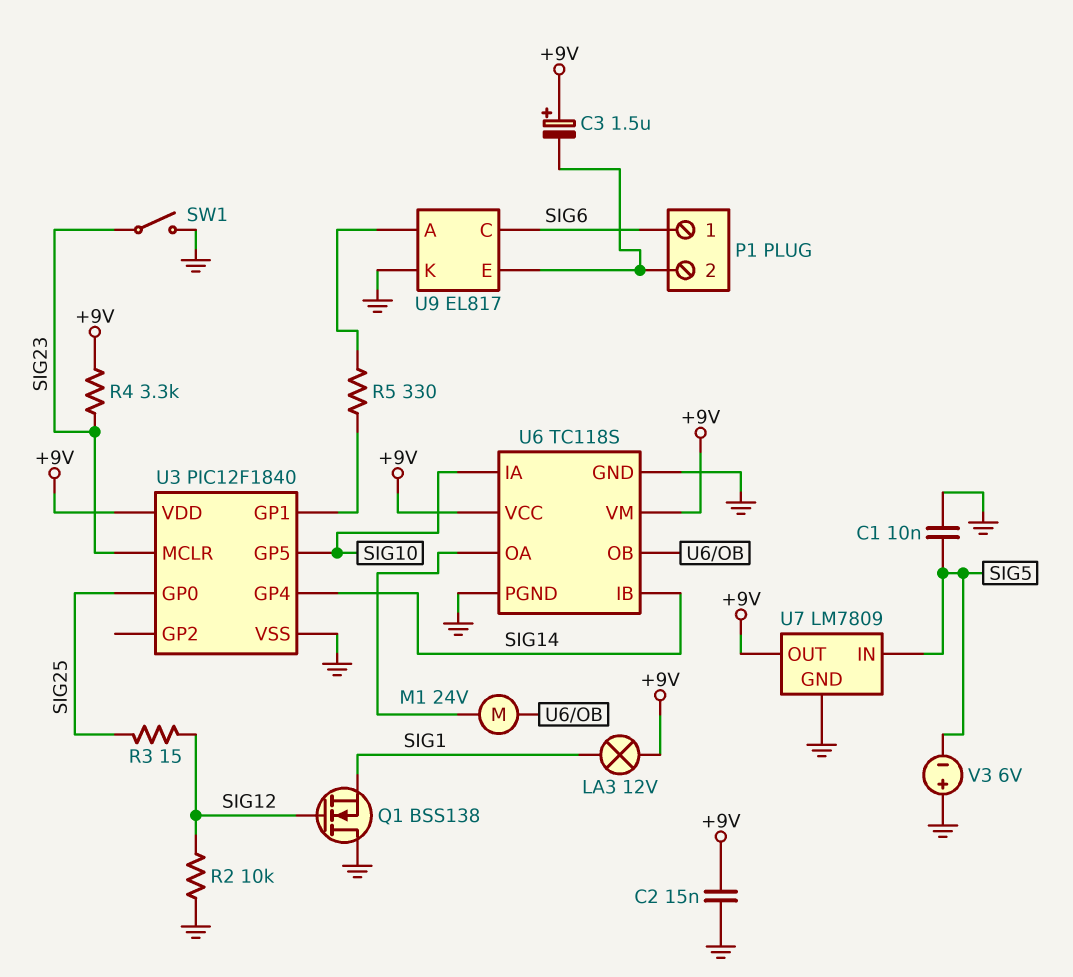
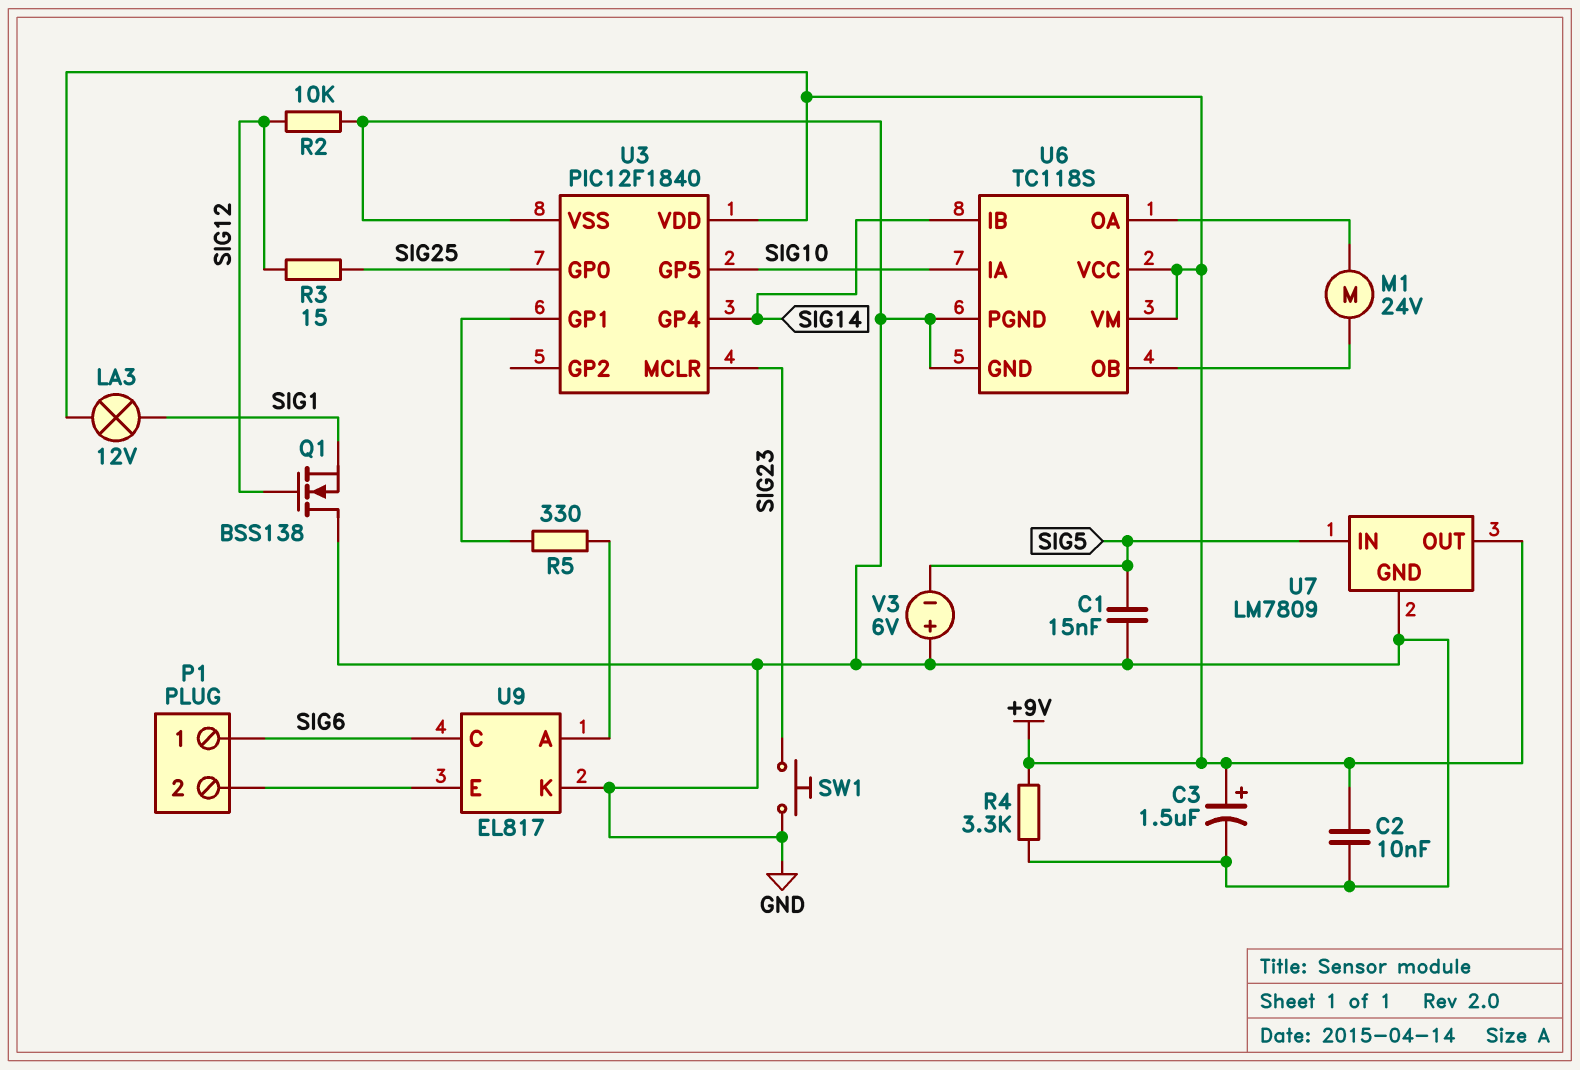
C1: 10nF (GND, SIG5) -> 15nF (GND, SIG5)
C2: 15nF (+9V, GND) -> 10nF (+9V, GND)
C3: 1.5uF (plus +9V, minus P1/2) -> 1.5uF (plus +9V, minus GND)
R4: 3.3k (+9V, SIG23) -> 3.3k (+9V, GND)
SW1: switch (GND, SIG23) -> button (GND, SIG23)

